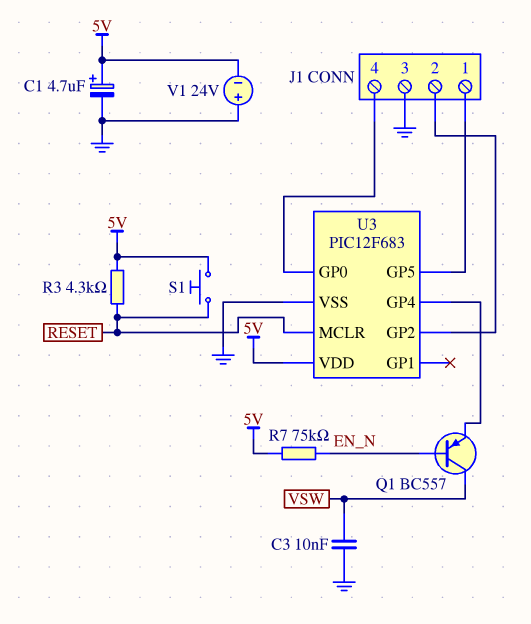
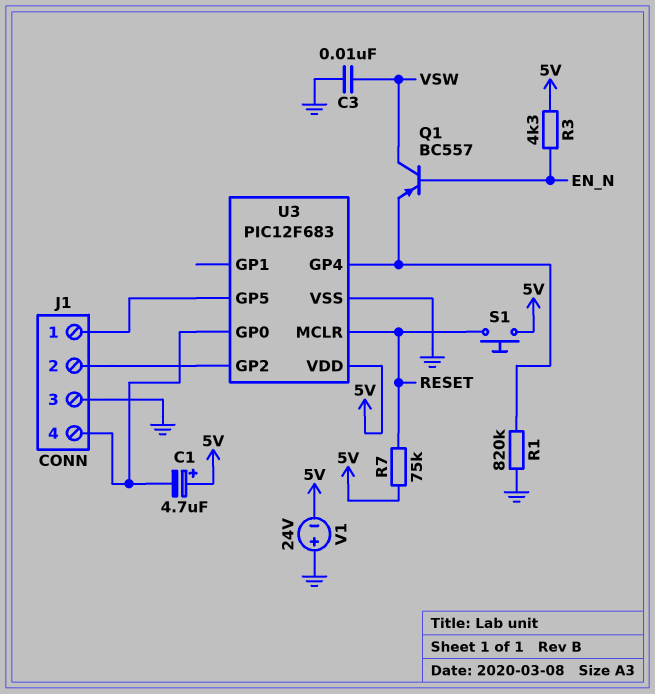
C1: 4.7uF (plus 5V, minus GND) -> 4.7uF (plus 5V, minus J1/4)
R1: none -> 820k (GND, U3/GP4)
R3: 4.3k (5V, RESET) -> 4.3k (5V, EN_N)
R7: 75k (5V, EN_N) -> 75k (5V, RESET)

